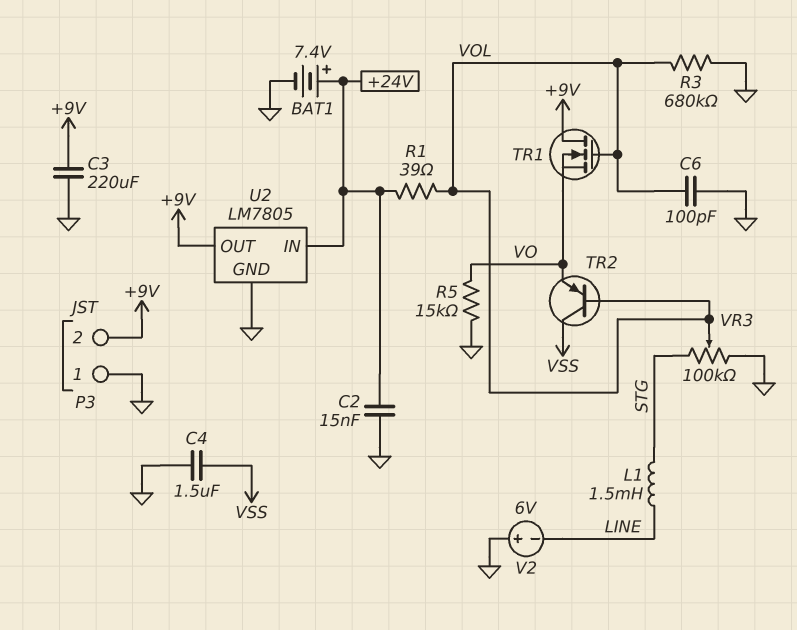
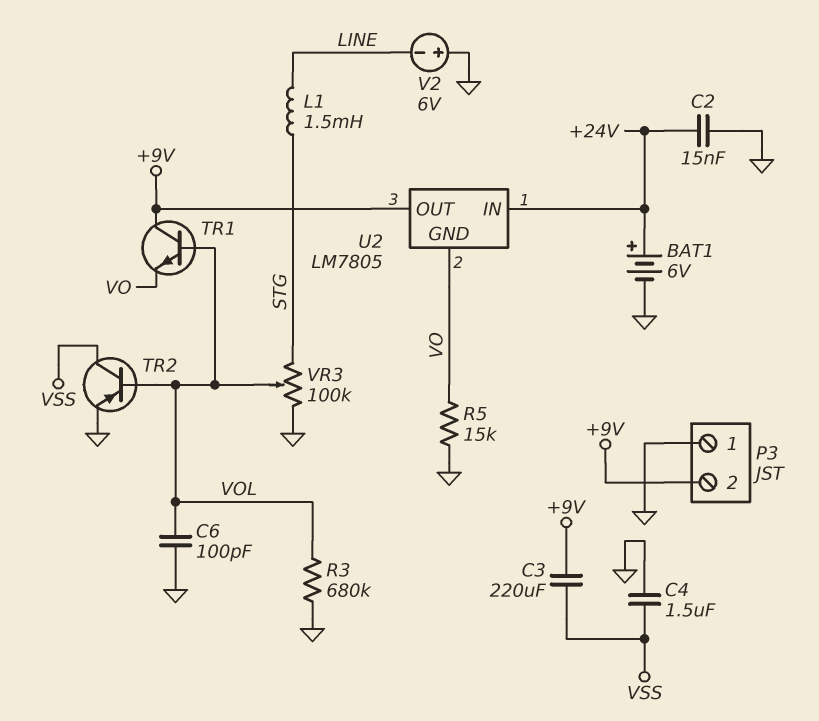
BAT1: 7.4V (plus +24V, minus GND) -> 6V (plus +24V, minus GND)
C3: 220uF (+9V, GND) -> 220uF (+9V, VSS)
R1: 39 (+24V, VOL) -> none
TR1: NMOS (G VOL, D +9V, S VO) -> NPN (B VOL, C +9V, E VO)
TR2: PNP (B VOL, C VSS, E VO) -> PNP (B VOL, C VSS, E GND)
U2 pin GND: GND -> VO

